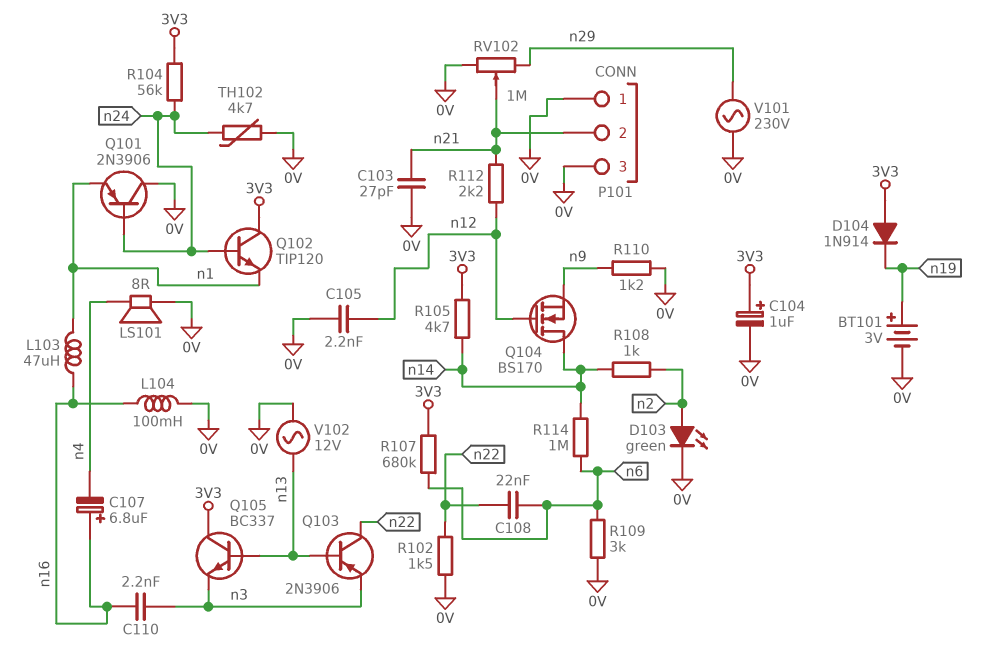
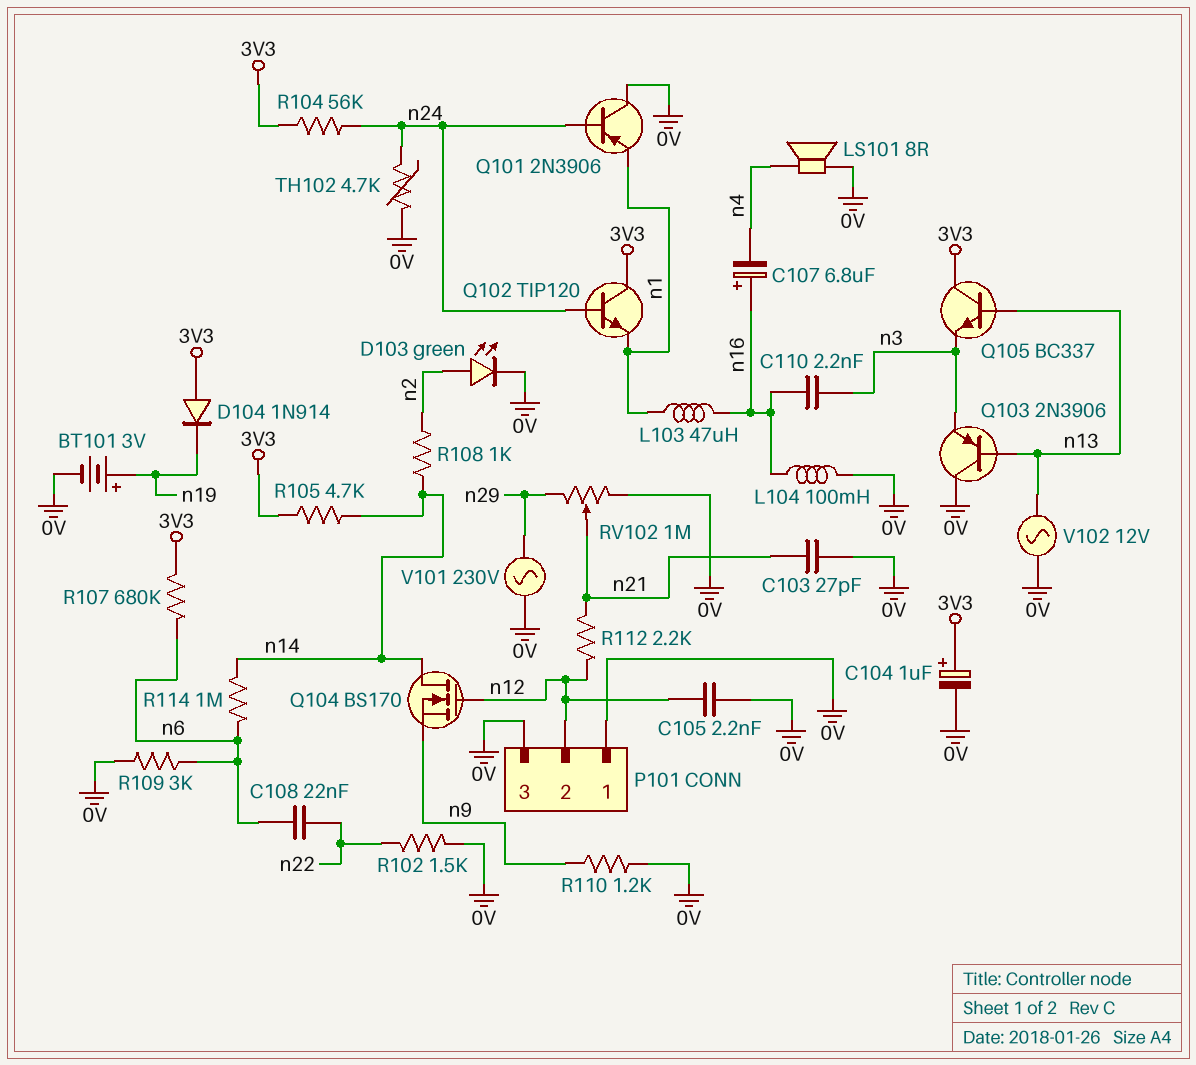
P101 pin 2: n21 -> n12
Q103: PNP 2N3906 (B n13, C n22, E n3) -> PNP 2N3906 (B n13, C 0V, E n3)

